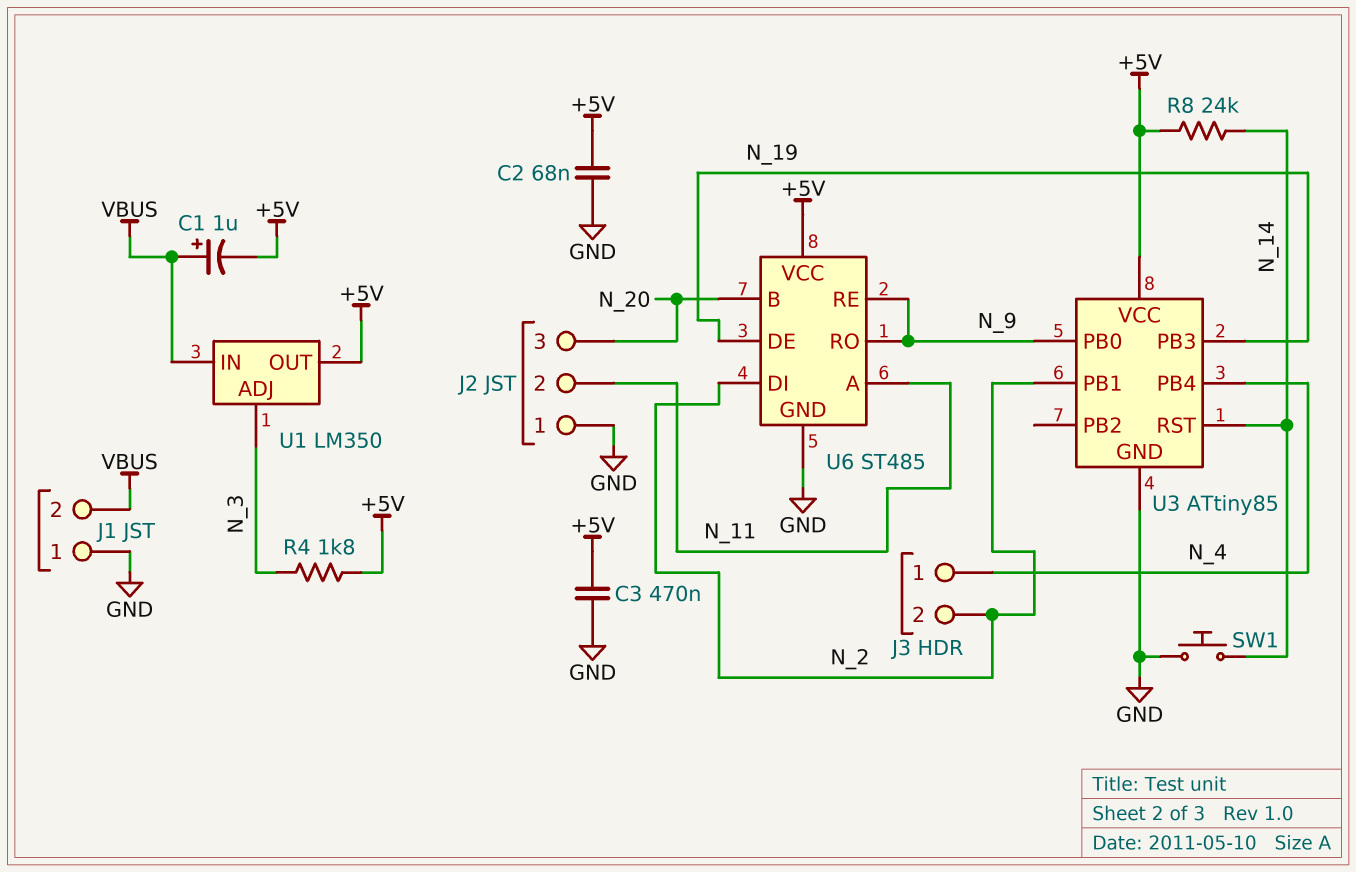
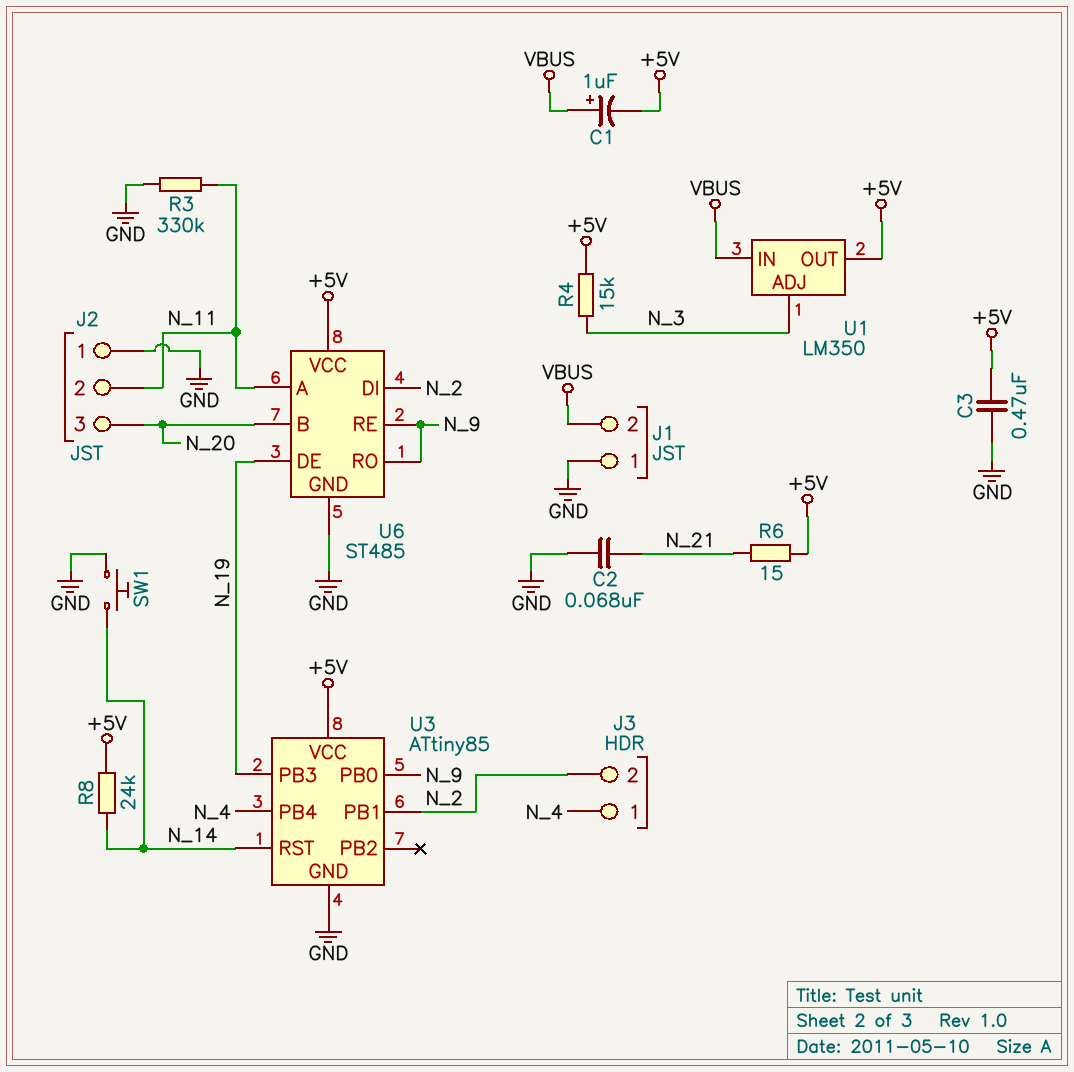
C2: 68nF (+5V, GND) -> 68nF (GND, N_21)
R3: none -> 330k (GND, N_11)
R4: 1.8k (+5V, N_3) -> 15k (+5V, N_3)
R6: none -> 15 (+5V, N_21)

